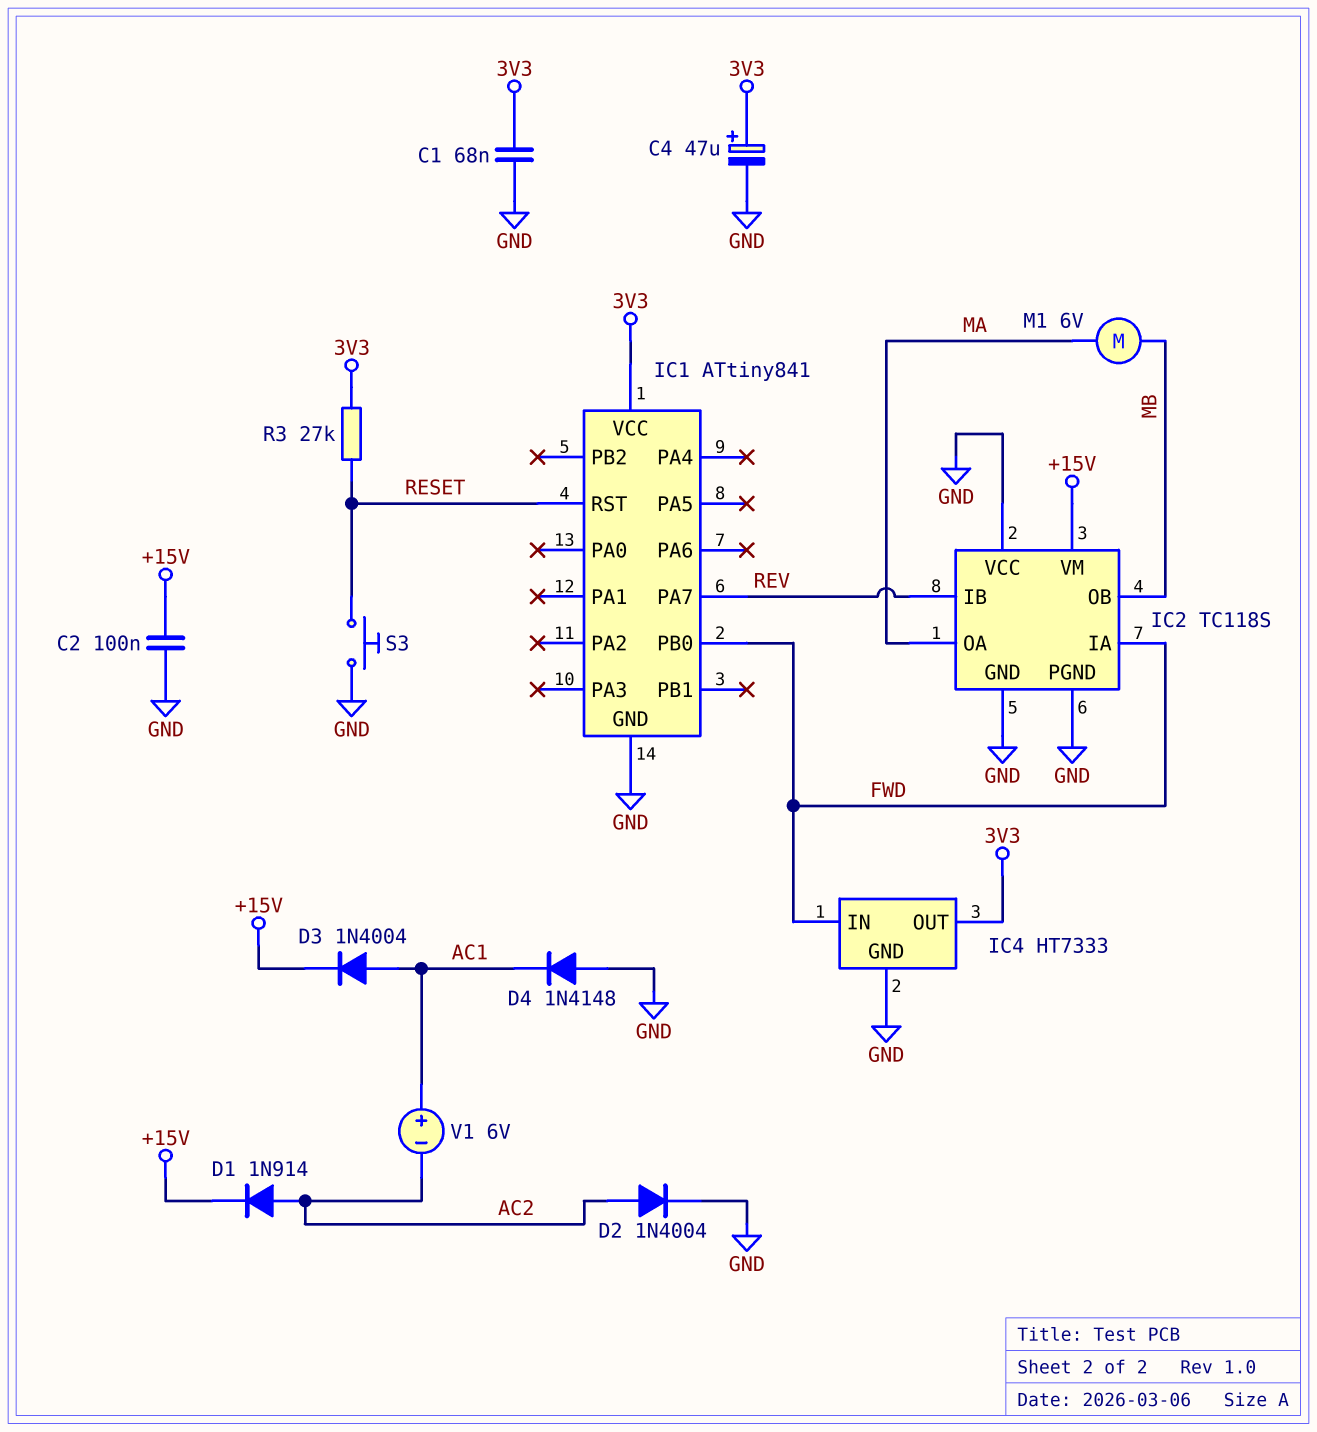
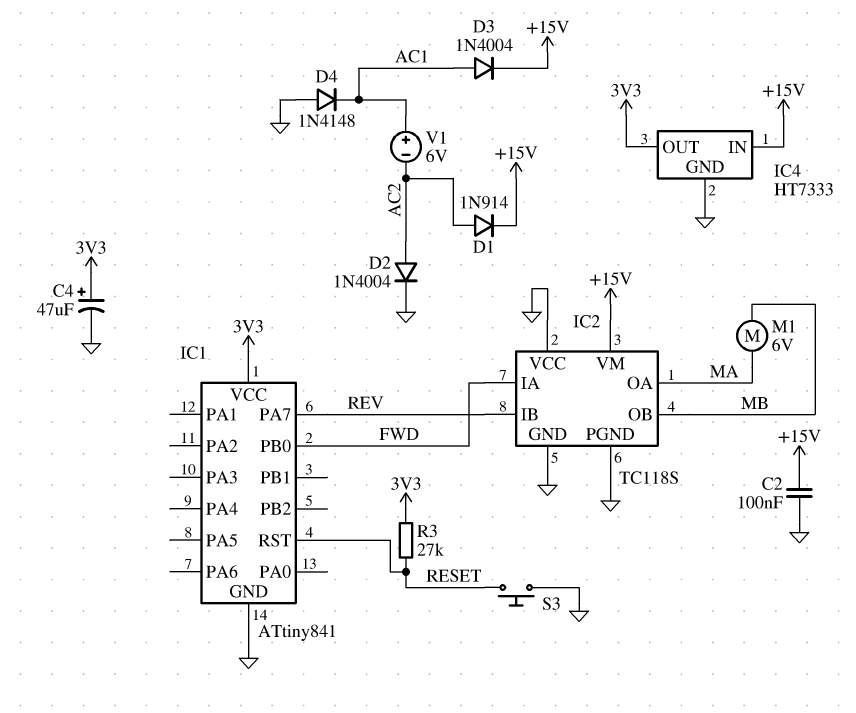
C1: 68nF (3V3, GND) -> none
IC4 pin IN: FWD -> +15V

